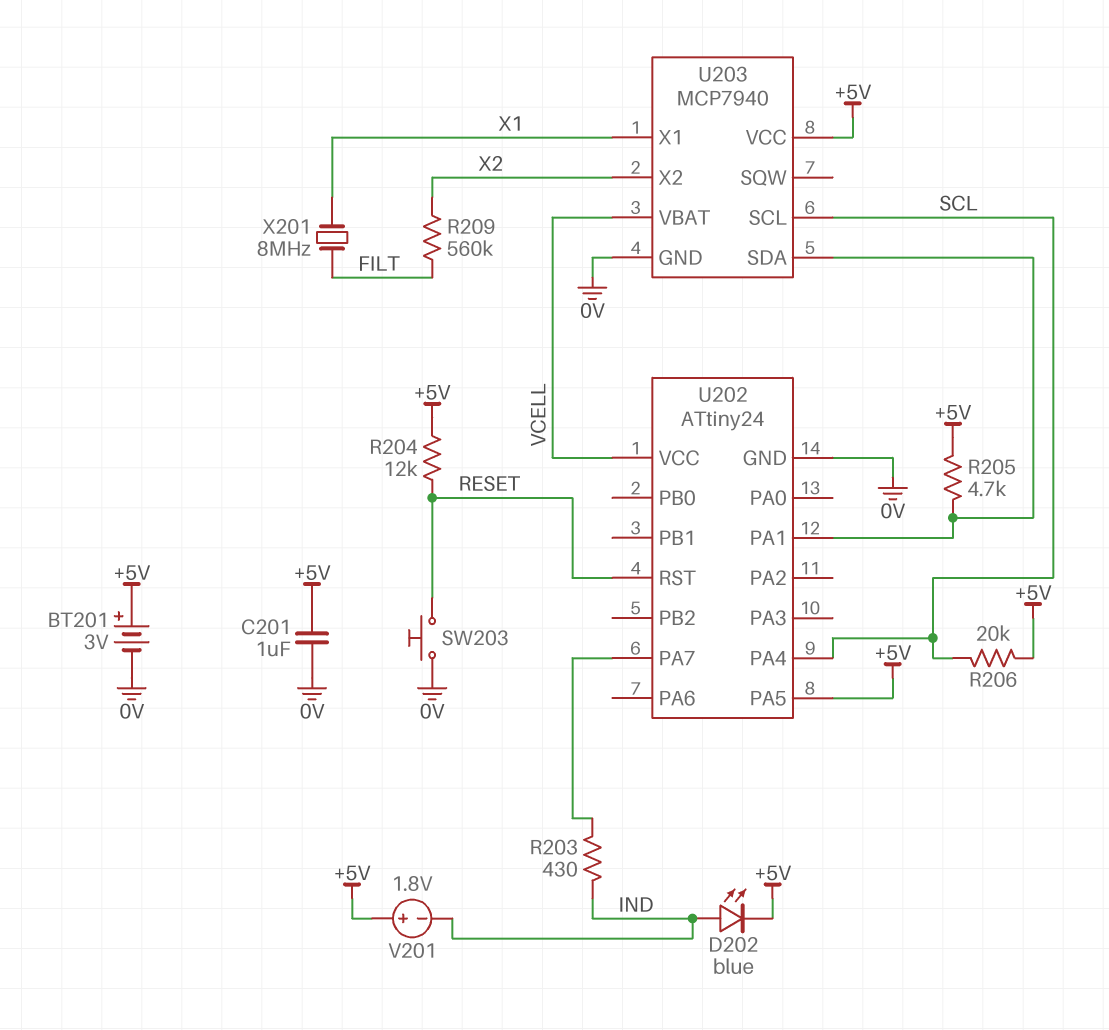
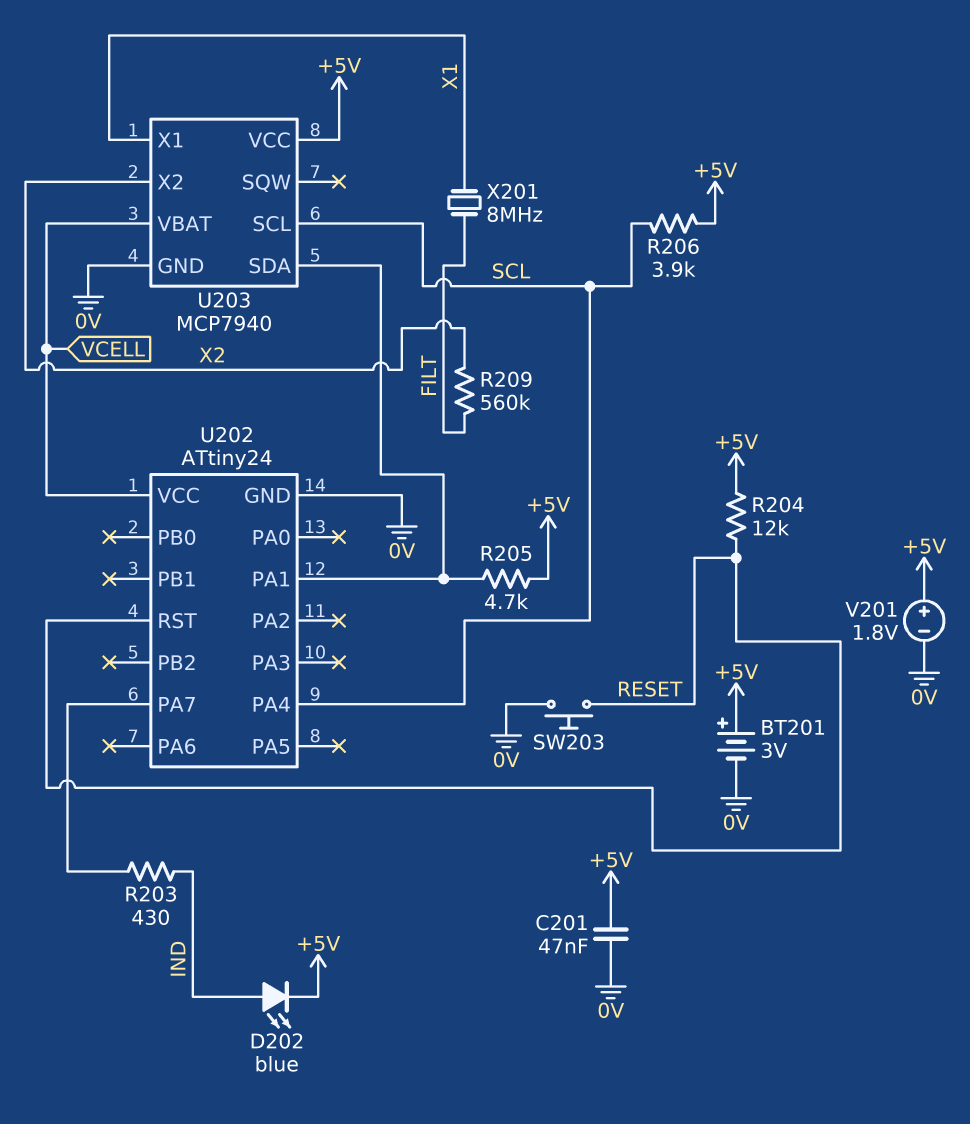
C201: 1uF (+5V, 0V) -> 47nF (+5V, 0V)
R206: 20k (+5V, SCL) -> 3.9k (+5V, SCL)
U202 pin PA5: +5V -> none
V201: 1.8V (plus +5V, minus IND) -> 1.8V (plus +5V, minus 0V)

